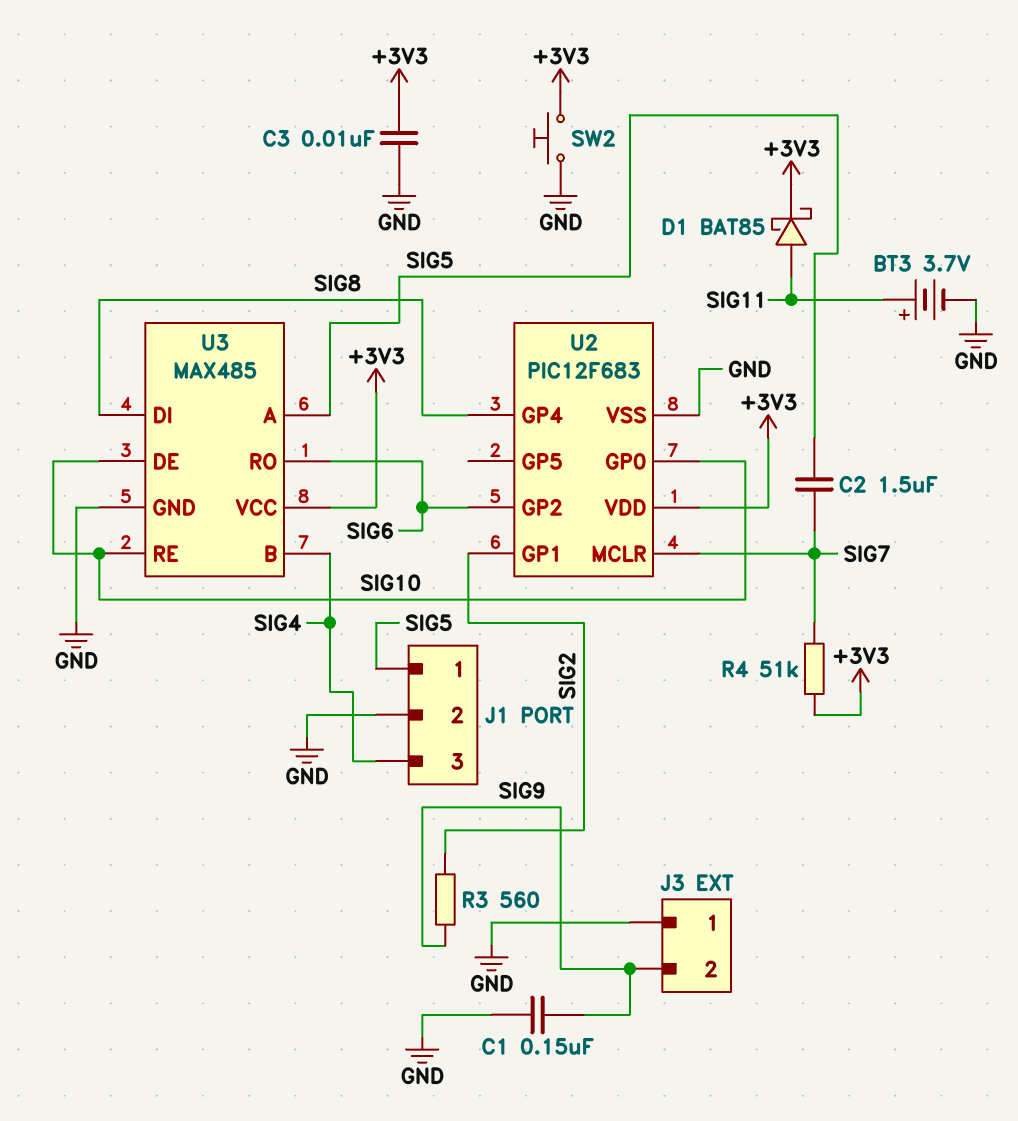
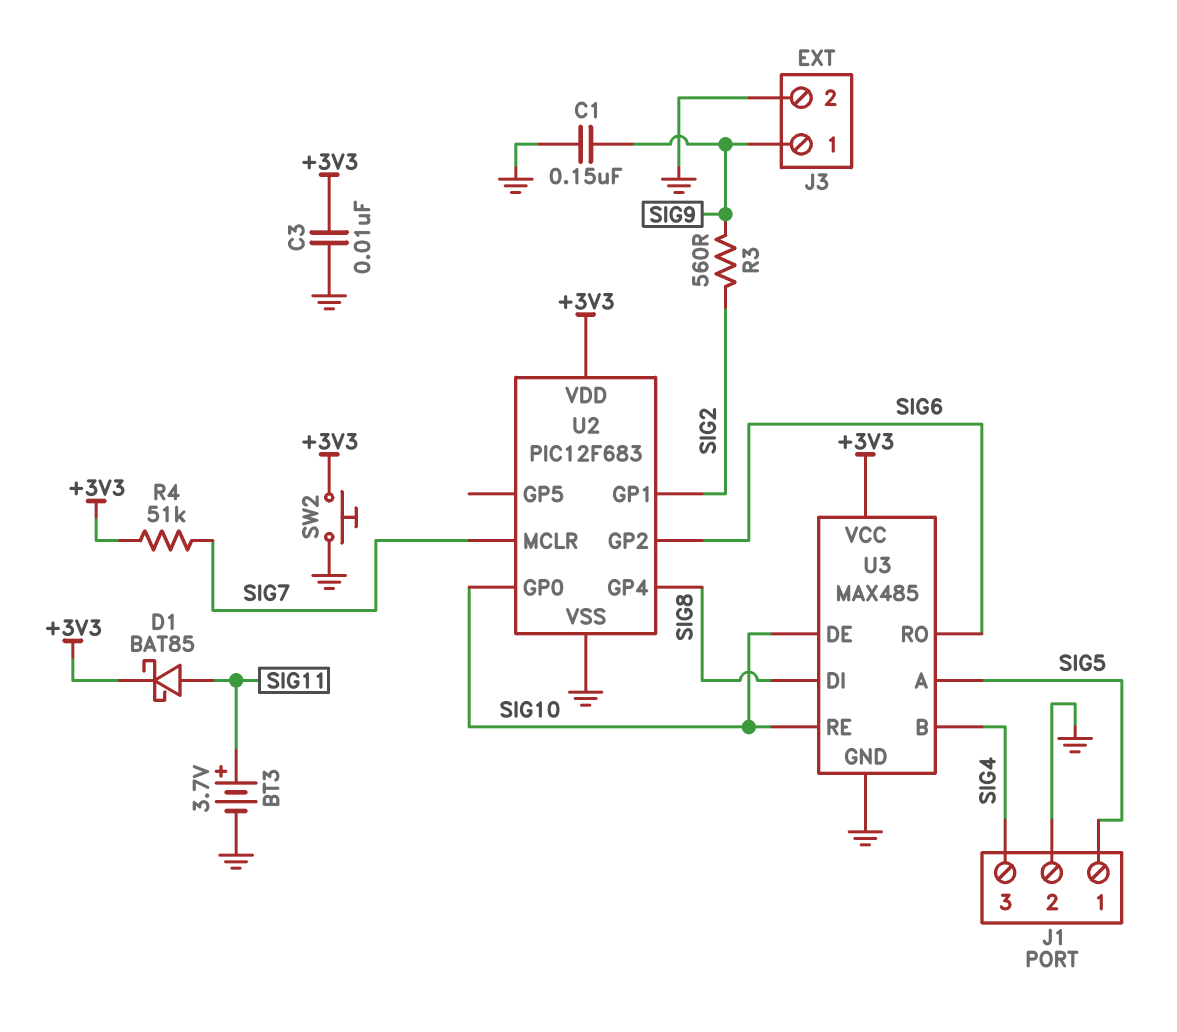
C2: 1.5uF (SIG5, SIG7) -> none
J3 pin 1: GND -> SIG9
J3 pin 2: SIG9 -> GND

